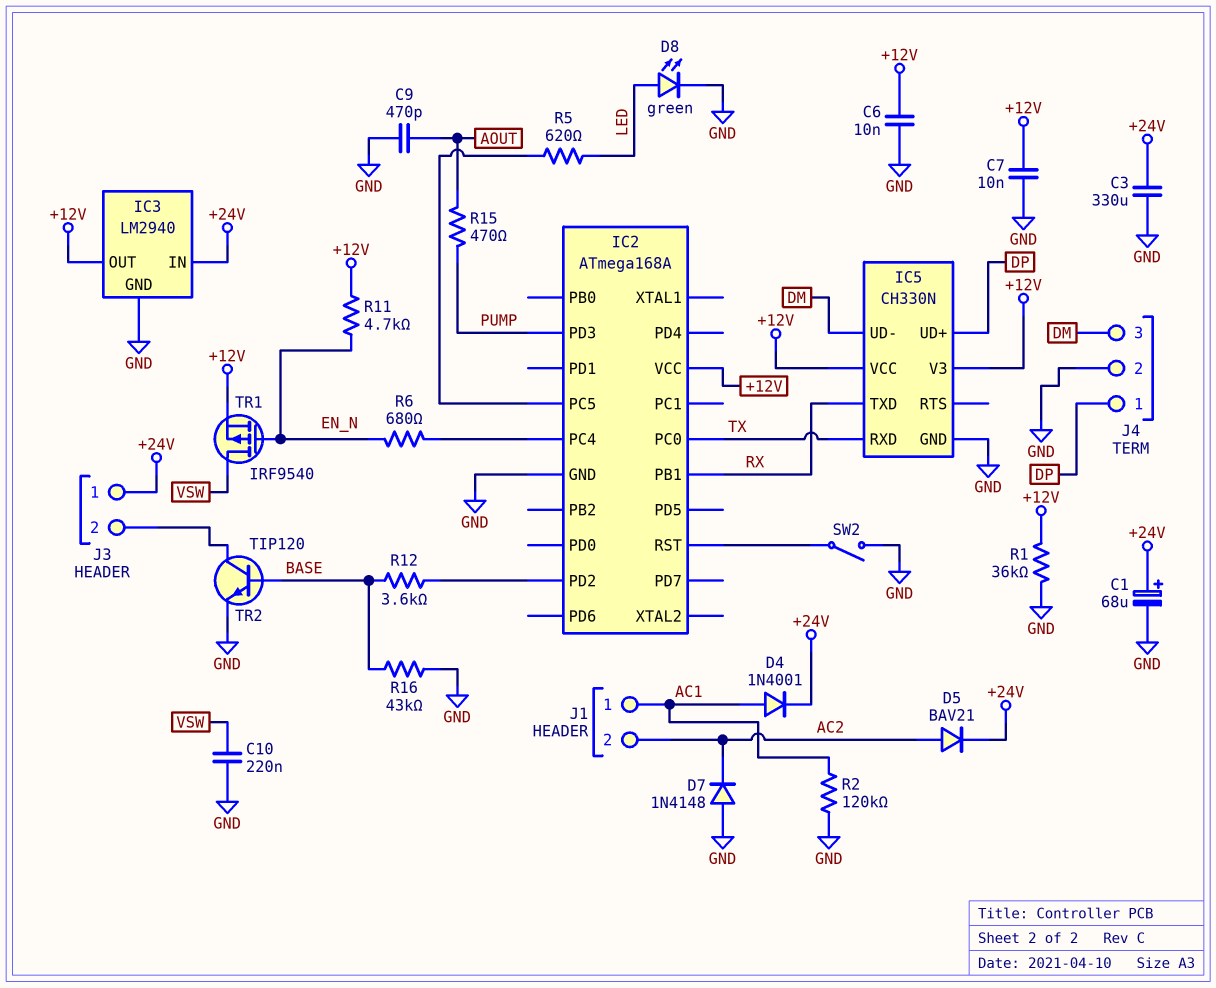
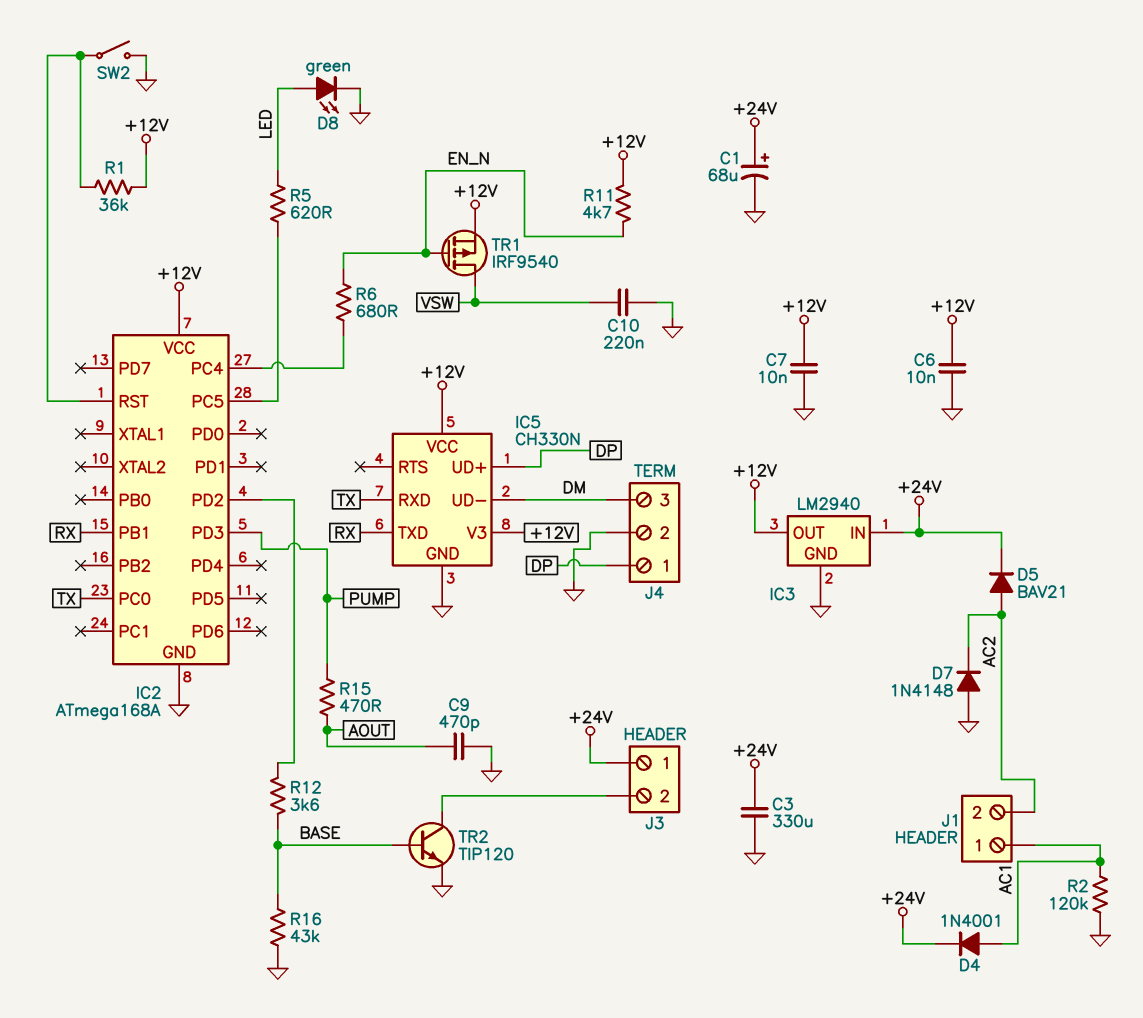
R1: 36k (+12V, GND) -> 36k (+12V, IC2/RST)

